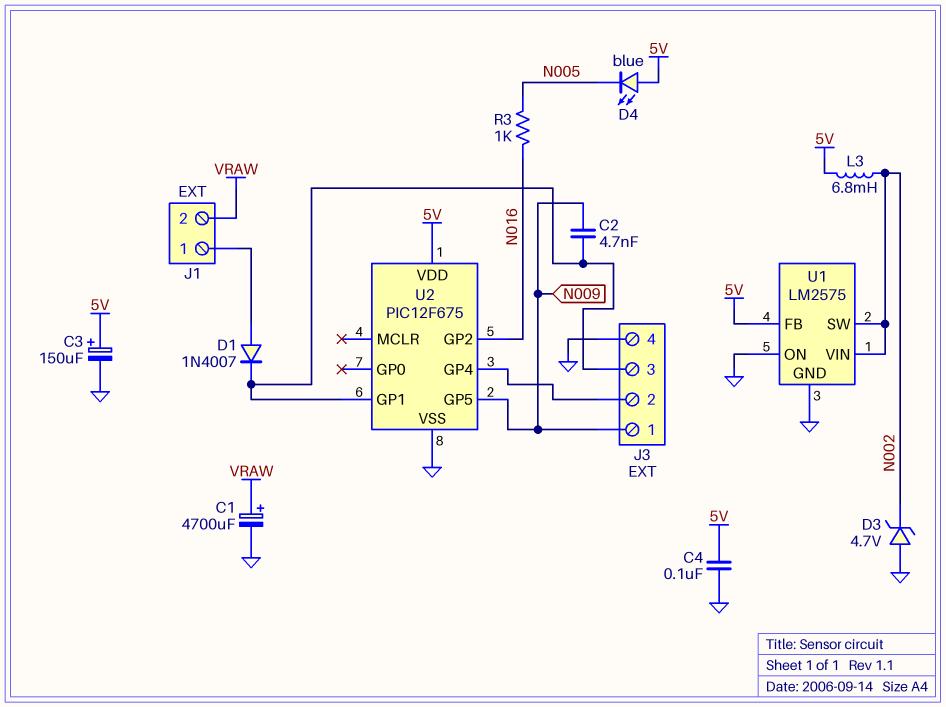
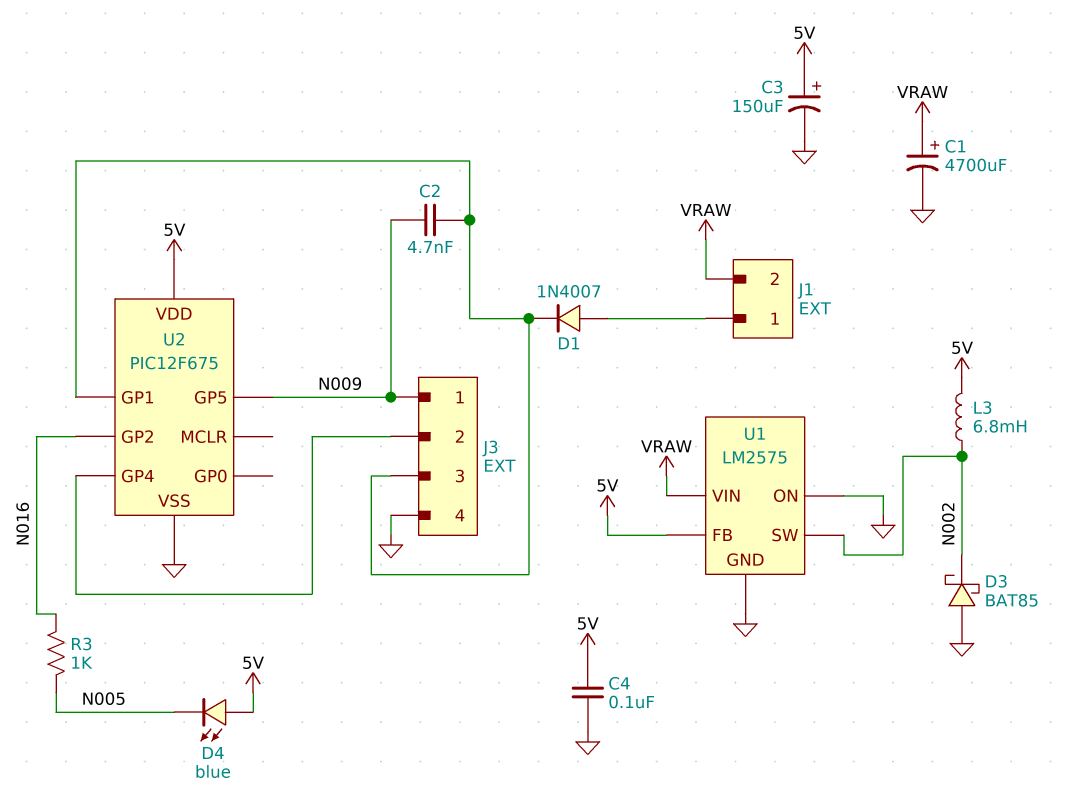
D3: zener 4.7V (A GND, K N002) -> schottky BAT85 (A GND, K N002)
U1 pin VIN: N002 -> VRAW

